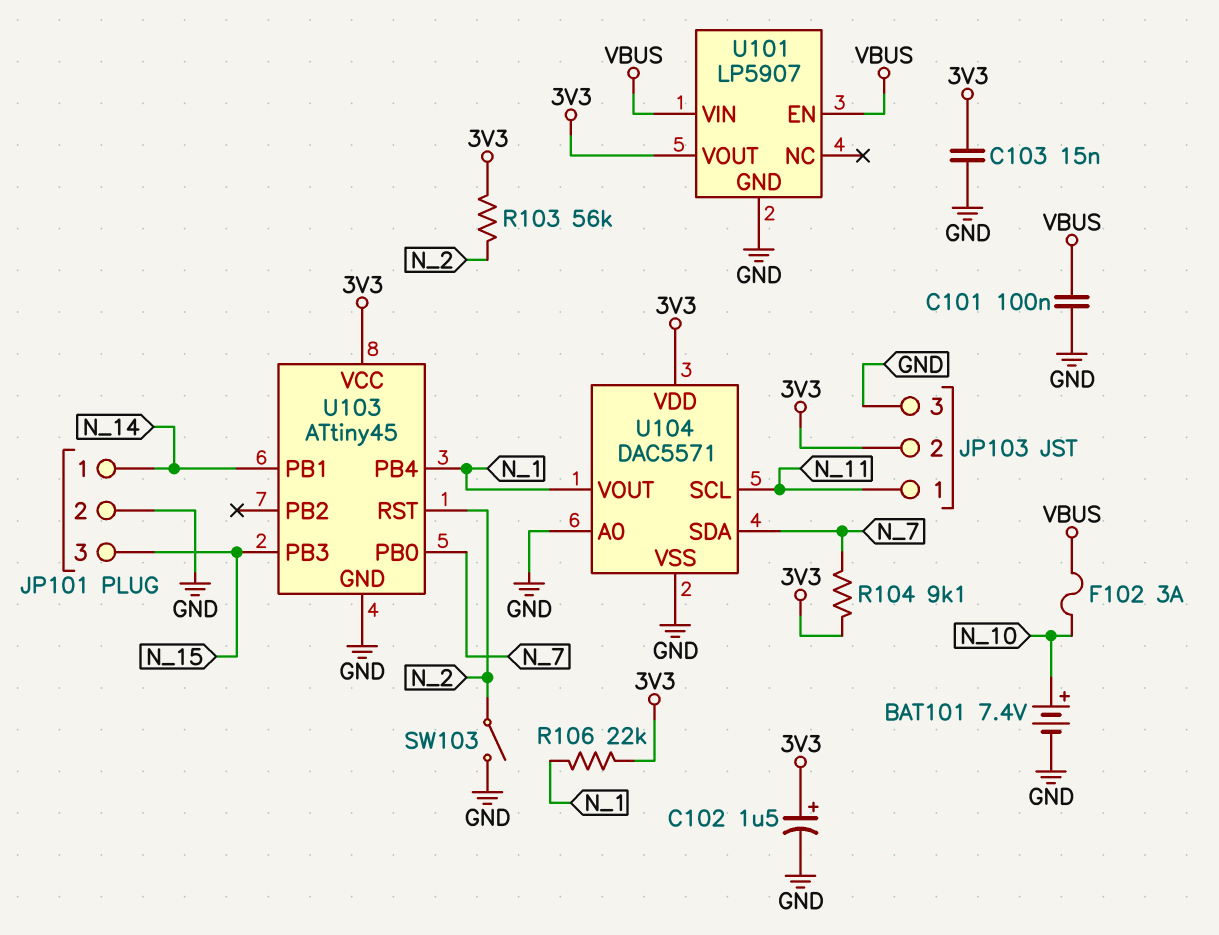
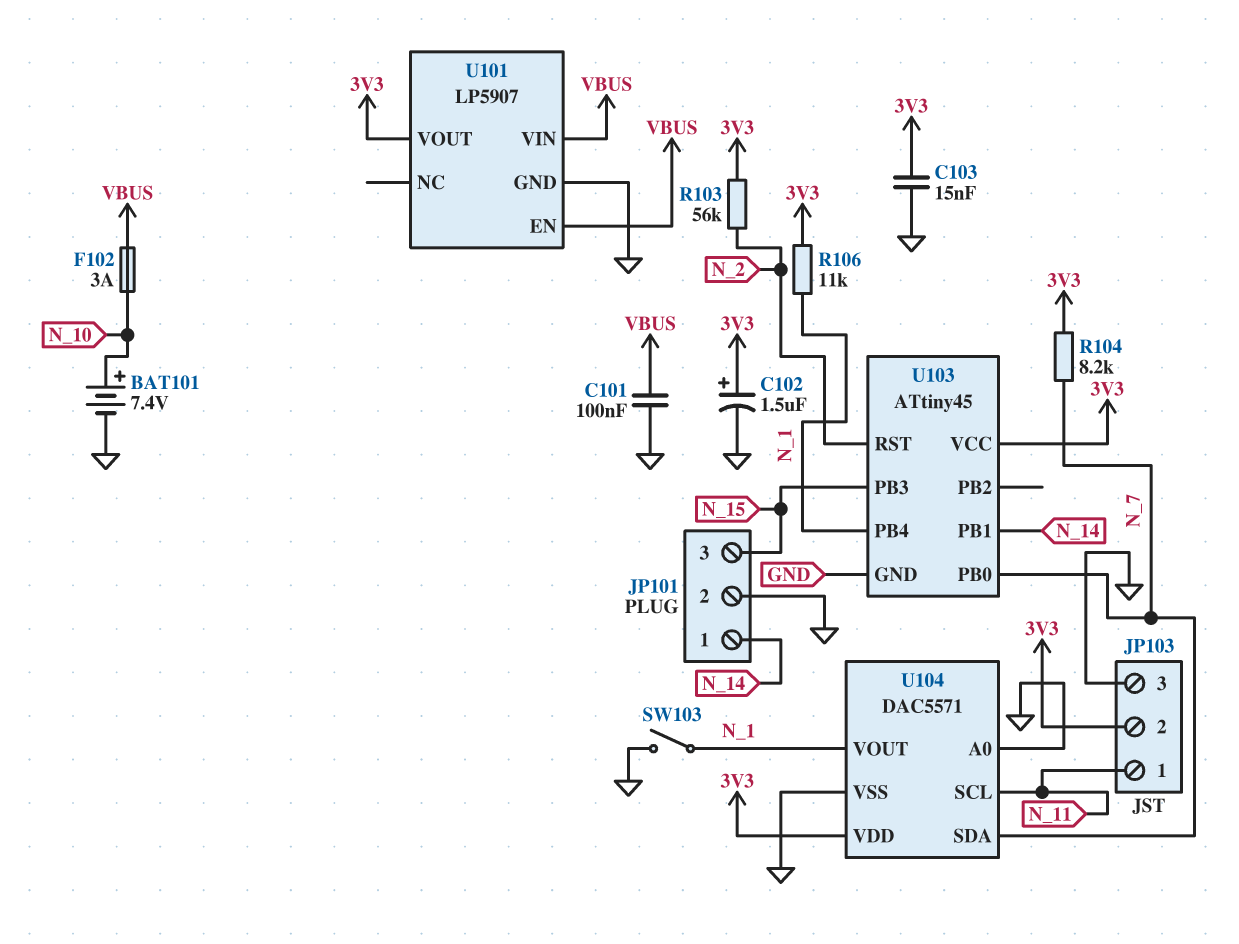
R104: 9.1k (3V3, N_7) -> 8.2k (3V3, N_7)
R106: 22k (3V3, N_1) -> 11k (3V3, N_1)
SW103: switch (GND, N_2) -> switch (GND, N_1)

